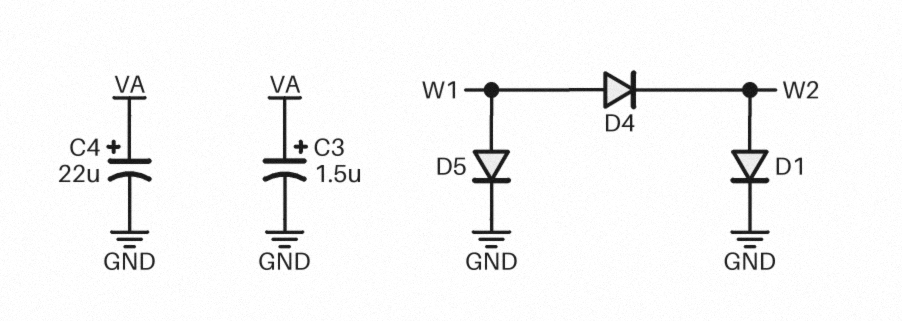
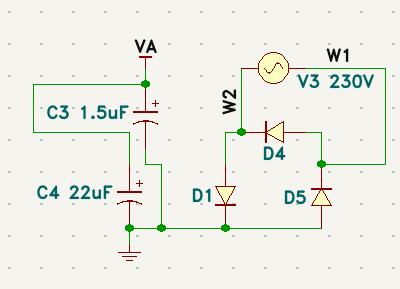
D5: diode (A W1, K GND) -> diode (A GND, K W1)
V3: none -> AC 230V (W1, W2)

